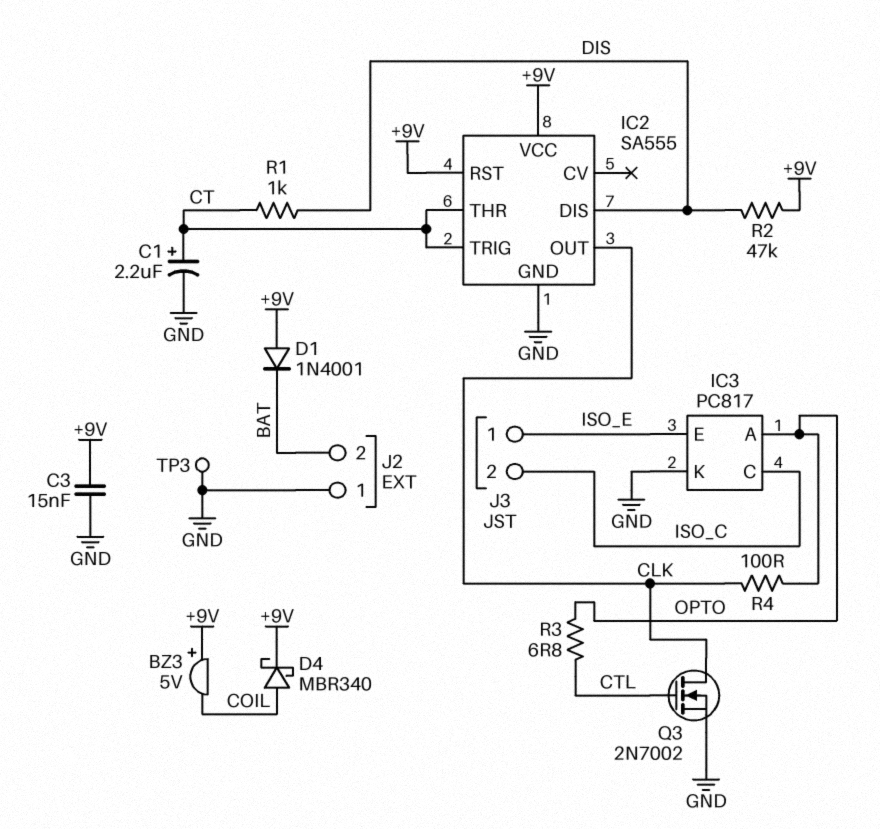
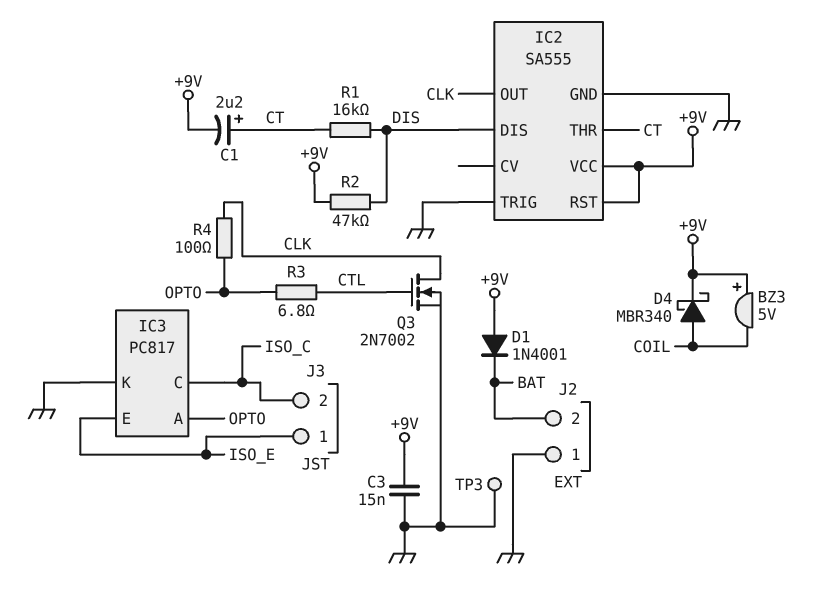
C1: 2.2uF (plus CT, minus GND) -> 2.2uF (plus CT, minus +9V)
IC2 pin TRIG: CT -> GND
R1: 1k (CT, DIS) -> 16k (CT, DIS)

